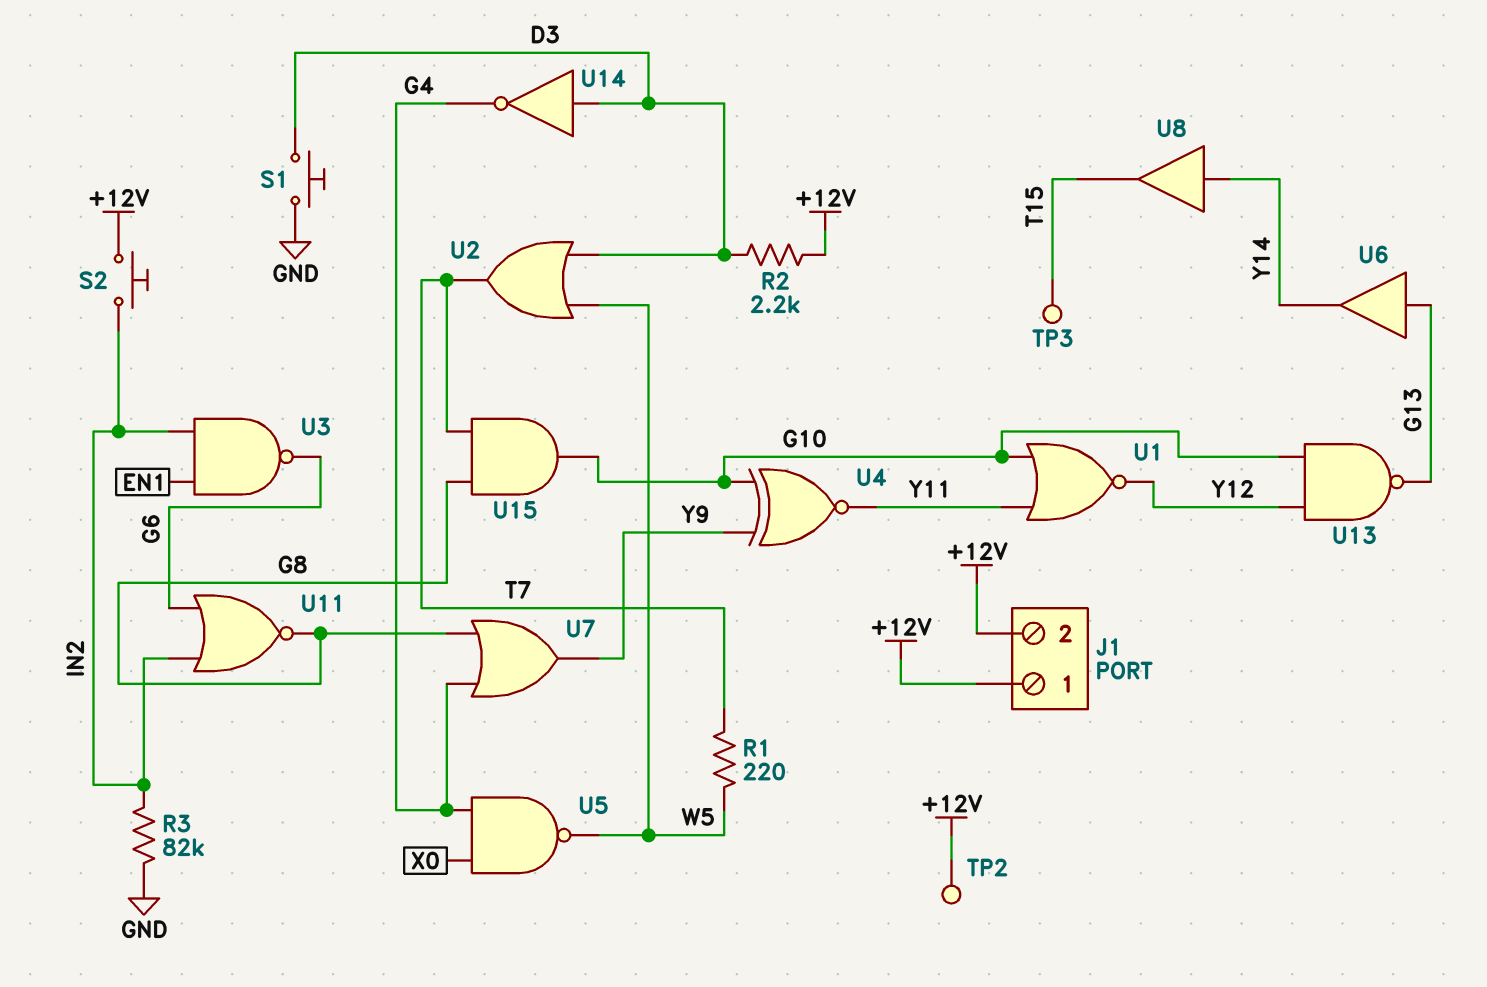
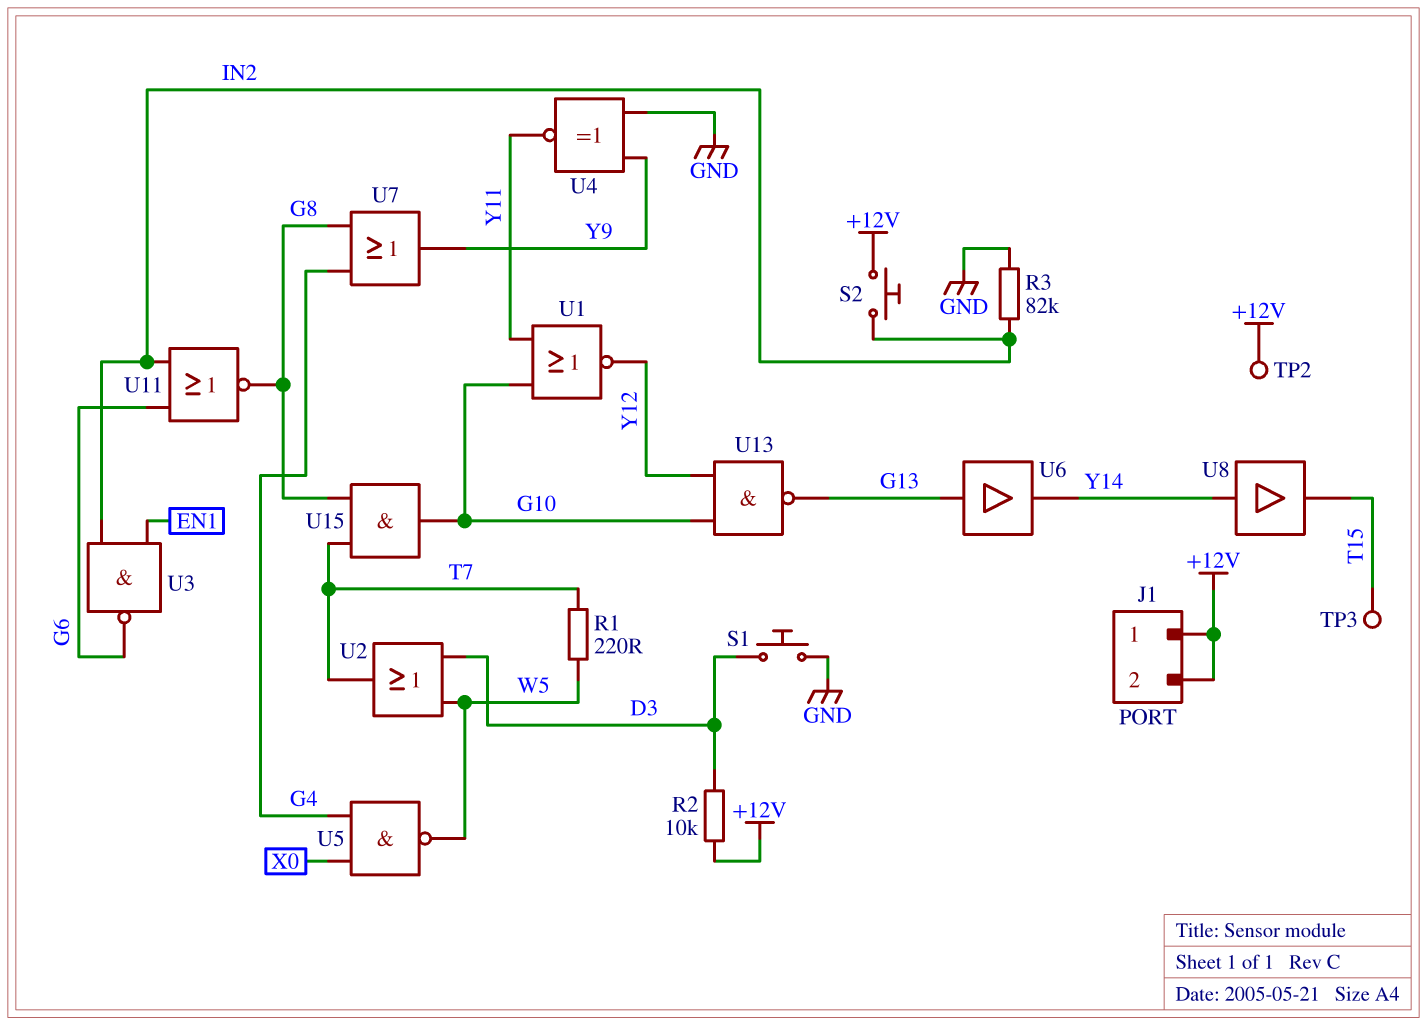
R2: 2.2k (+12V, D3) -> 10k (+12V, D3)
U4: XNOR (in G10, in Y9, out Y11) -> XNOR (in GND, in Y9, out Y11)
U14: NOT (in D3, out G4) -> none

